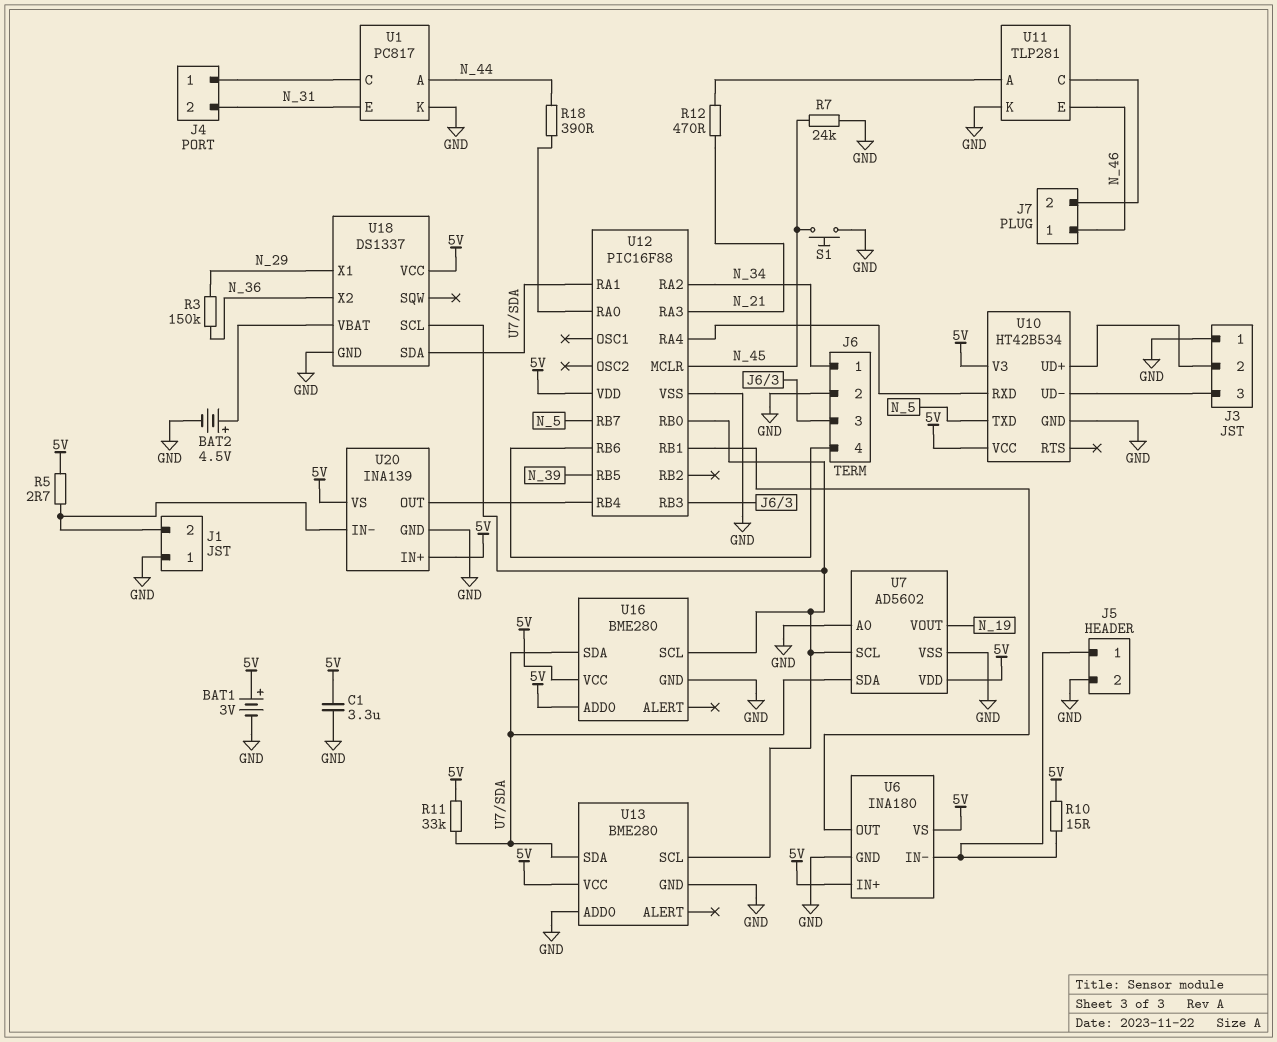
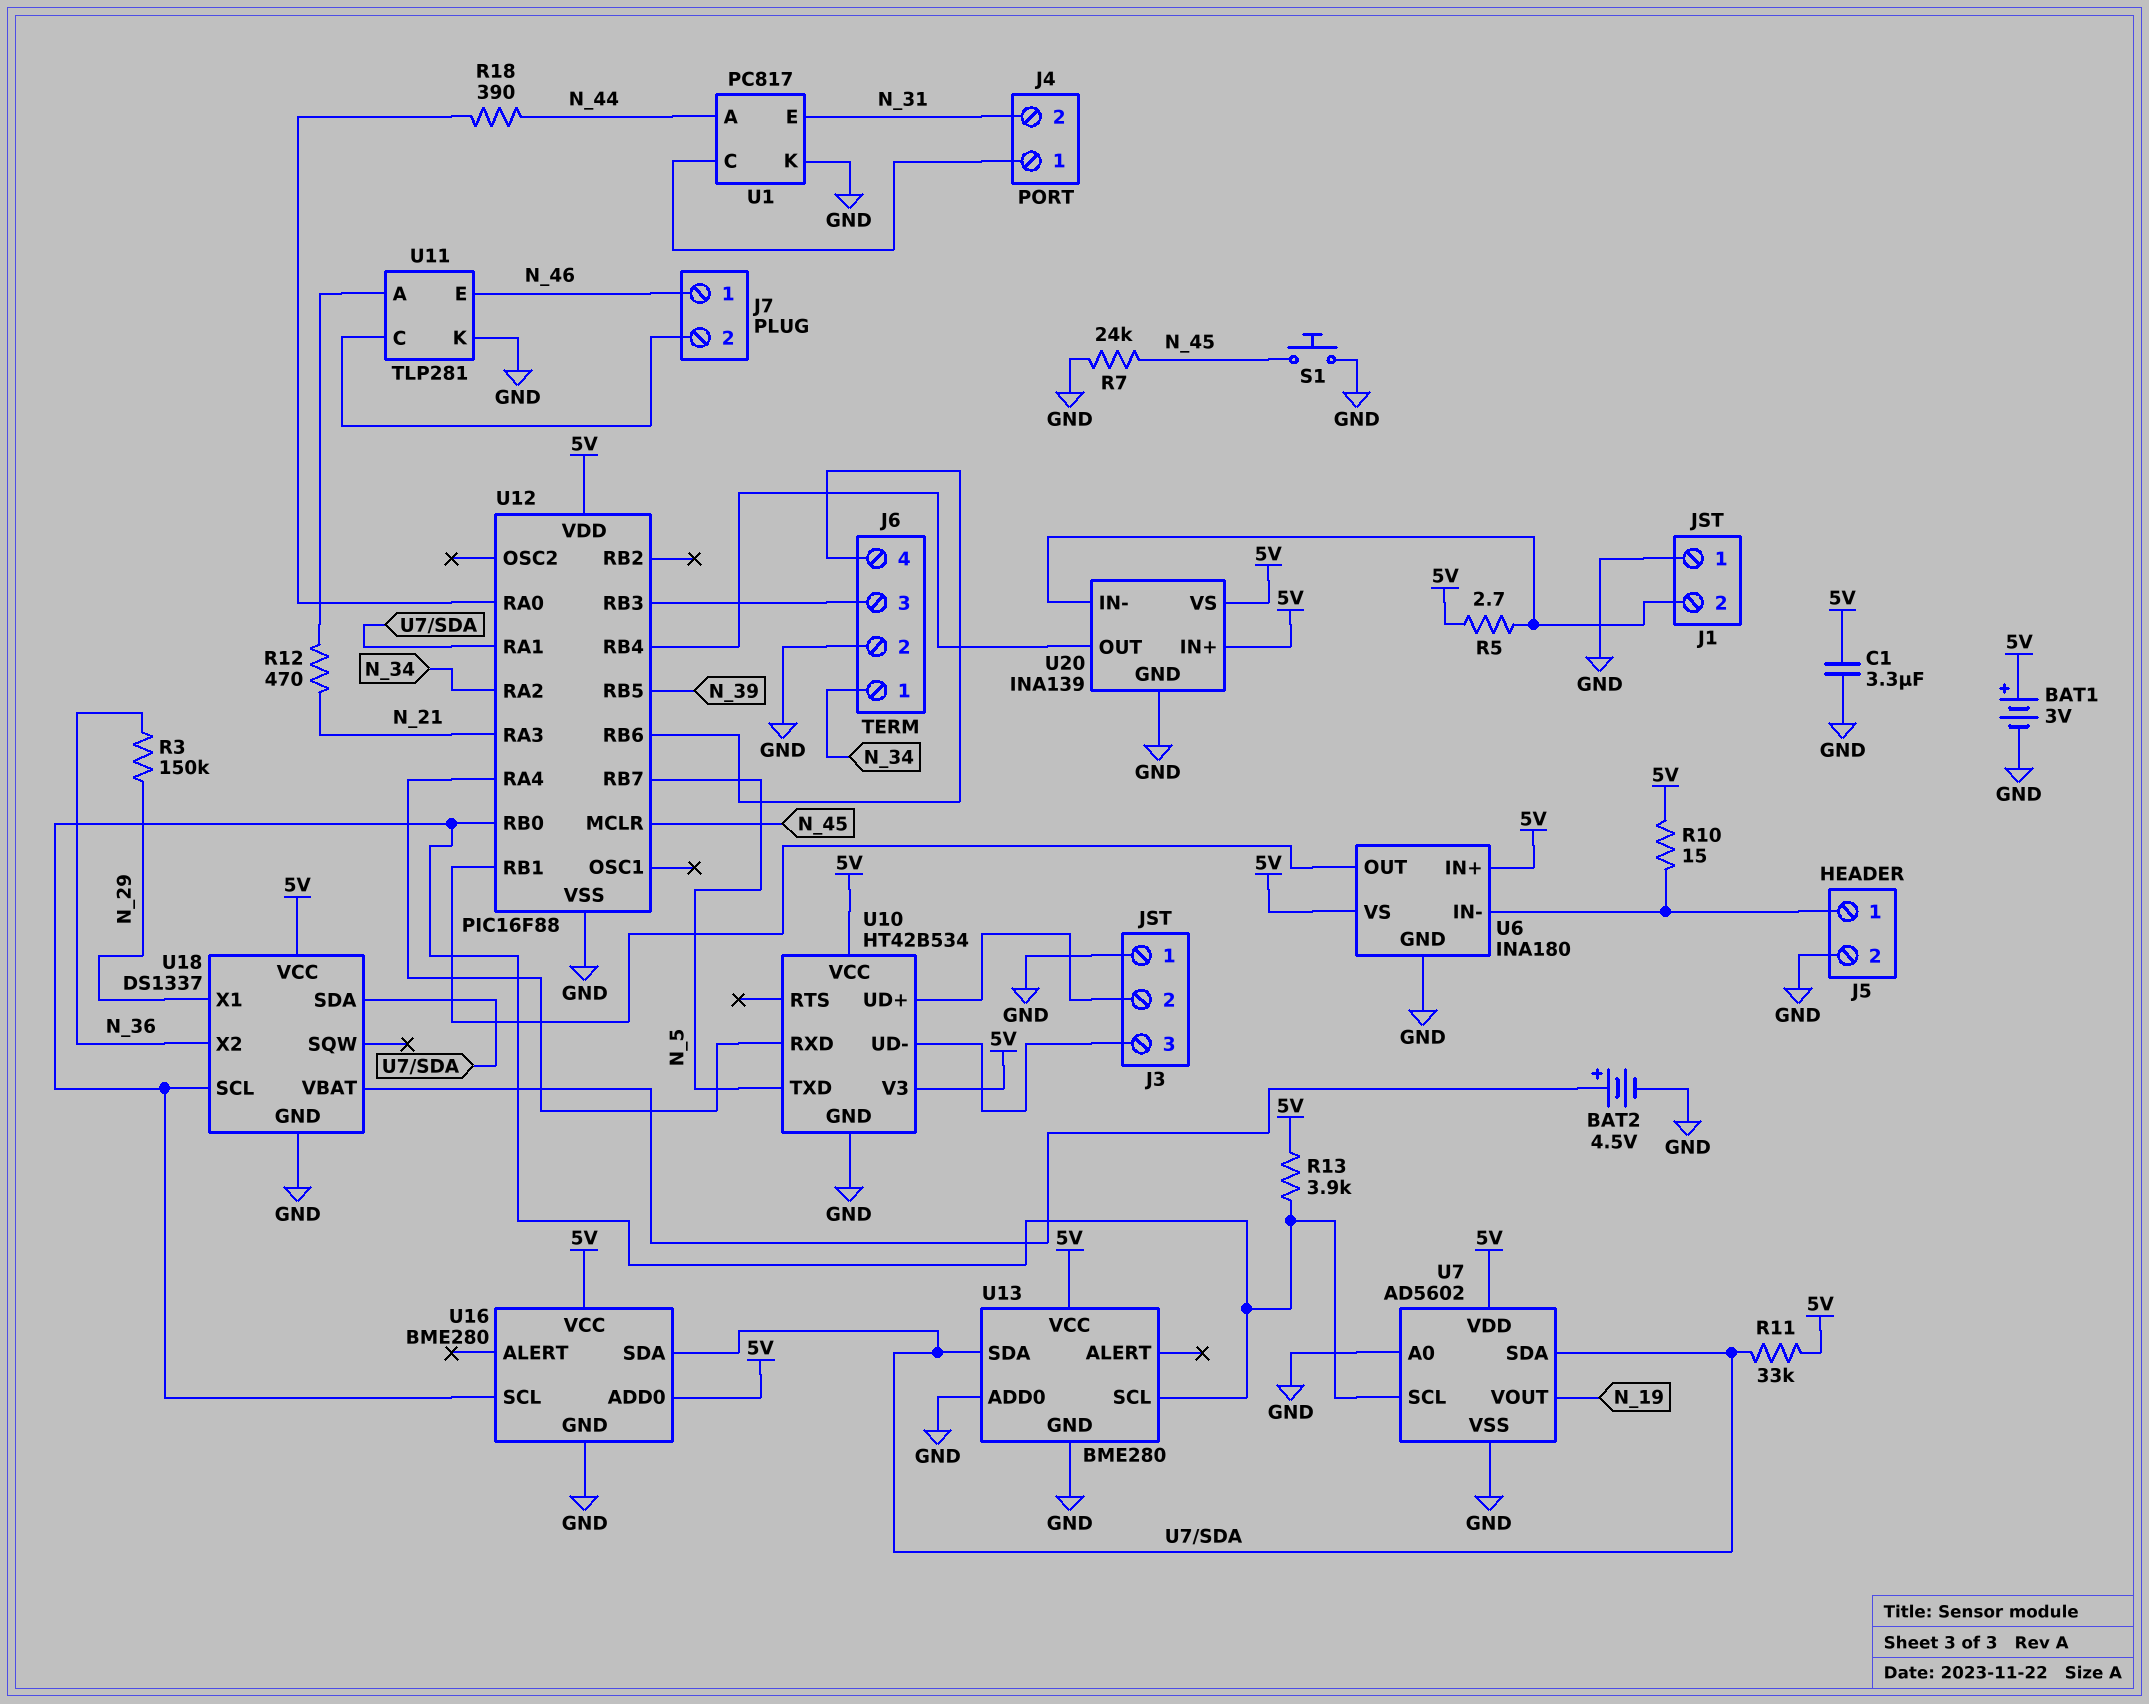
R13: none -> 3.9k (5V, U7/SCL)

